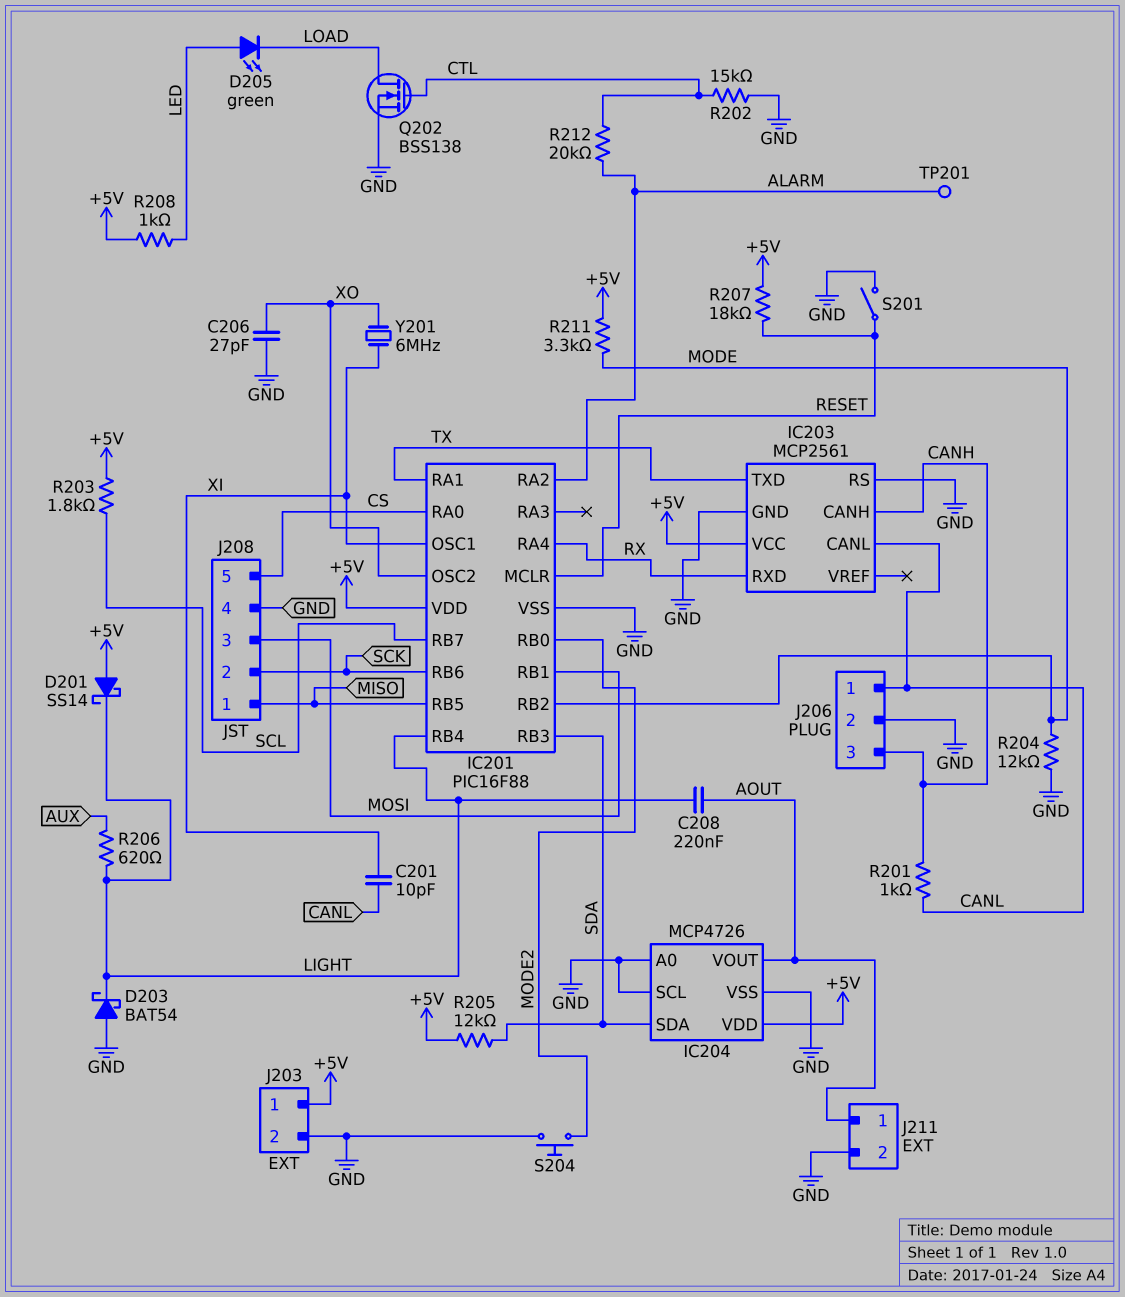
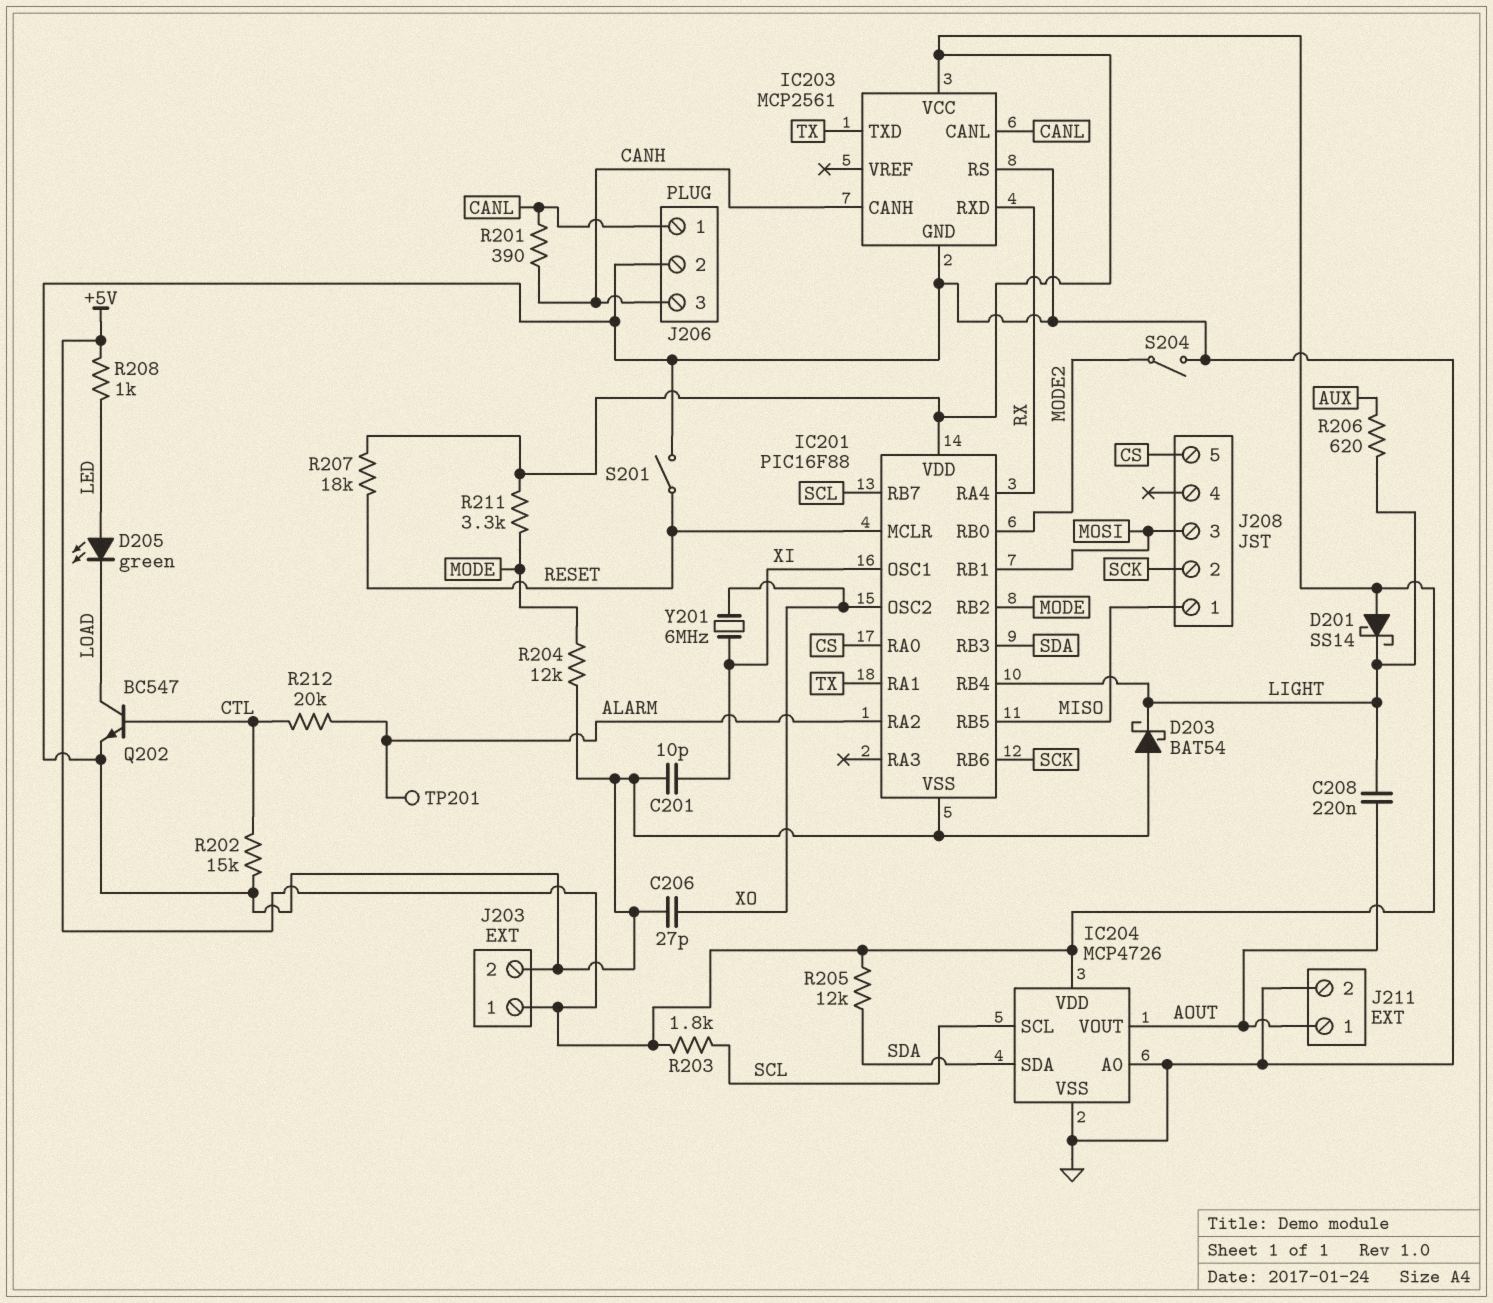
C201: 10pF (CANL, XI) -> 10pF (GND, XI)
IC204 pin SCL: GND -> SCL
J208 pin 4: GND -> none
Q202: NMOS BSS138 (G CTL, D LOAD, S GND) -> NPN BC547 (B CTL, C LOAD, E GND)
R201: 1k (CANH, CANL) -> 390 (CANH, CANL)
S204: button (GND, MODE2) -> switch (GND, MODE2)

